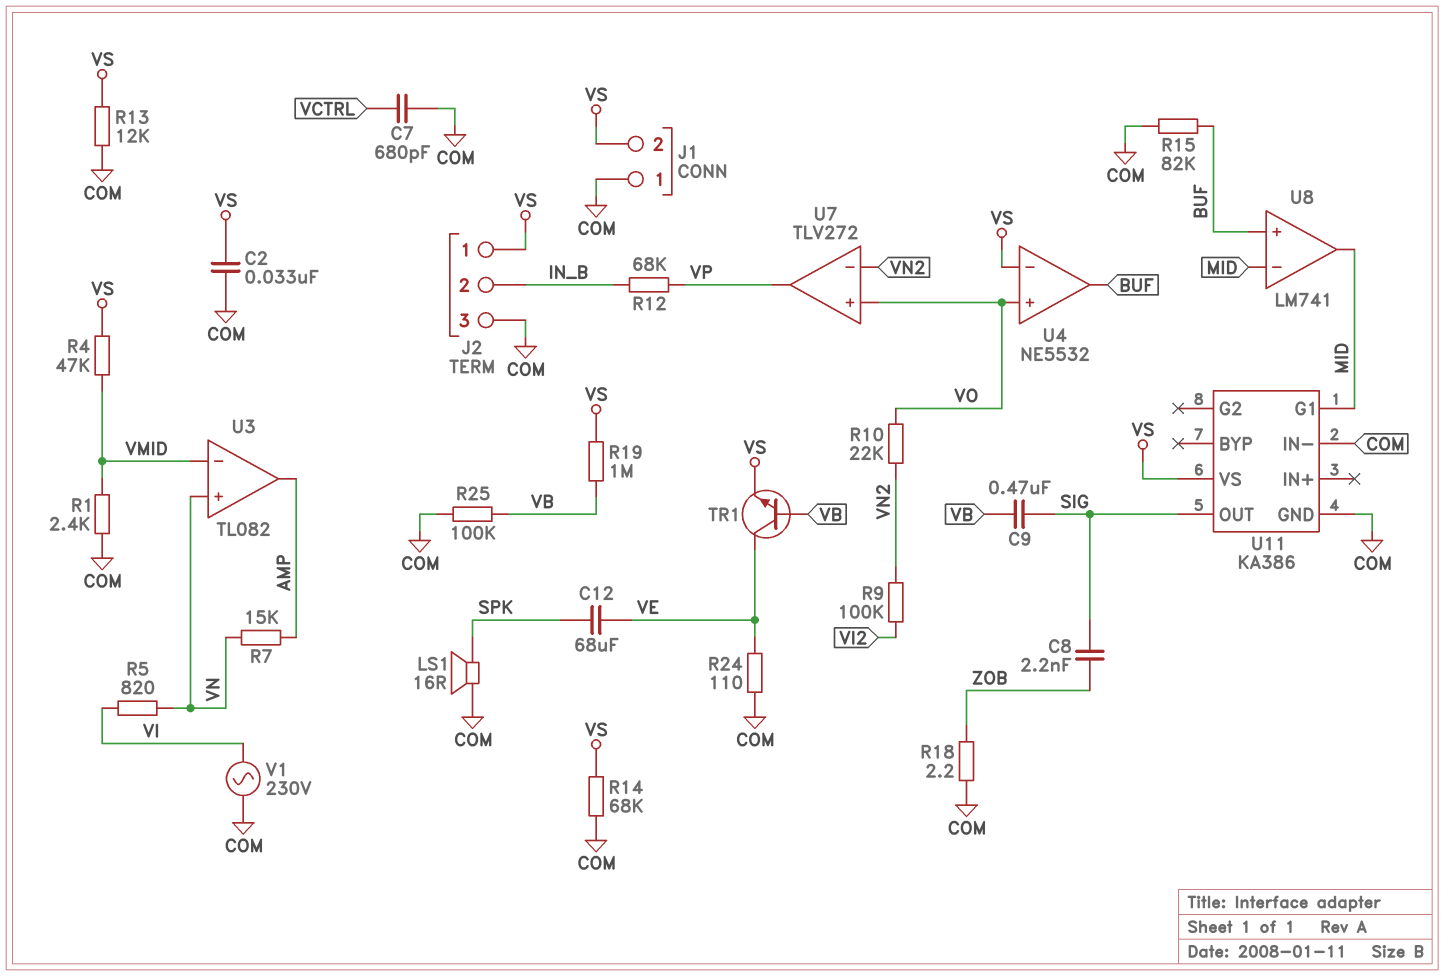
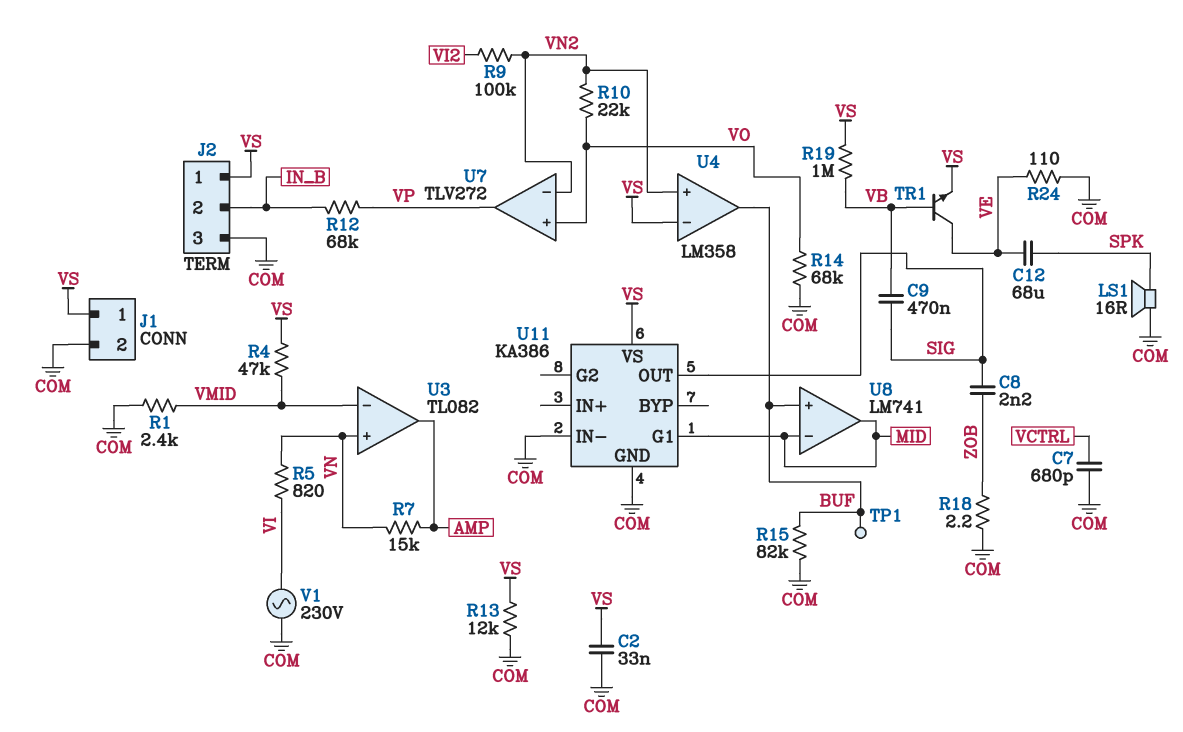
J1 pin 1: COM -> VS
J1 pin 2: VS -> COM
R14: 68k (COM, VS) -> 68k (COM, VO)
R25: 100k (COM, VB) -> none
TP1: none -> test point (BUF)
U4: NE5532 -> LM358
U4 pin in+: VO -> VN2

